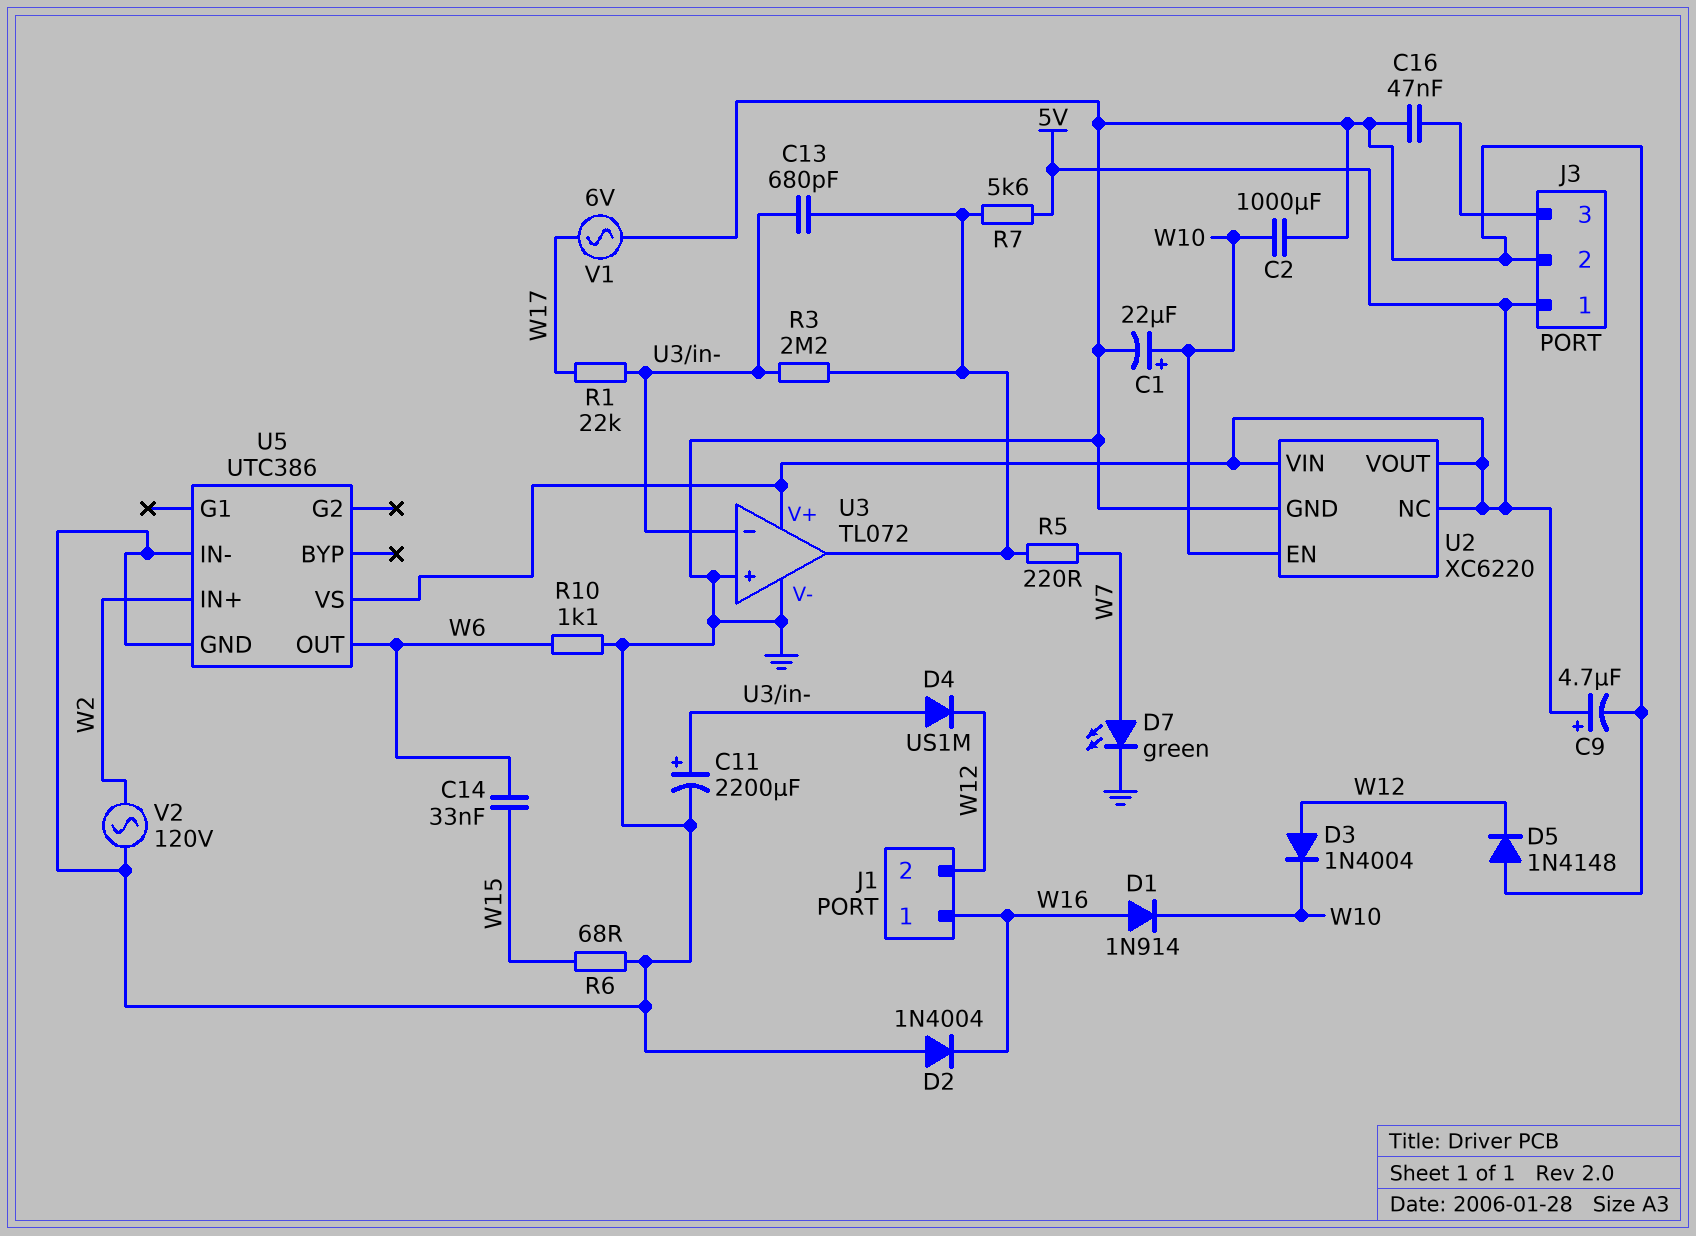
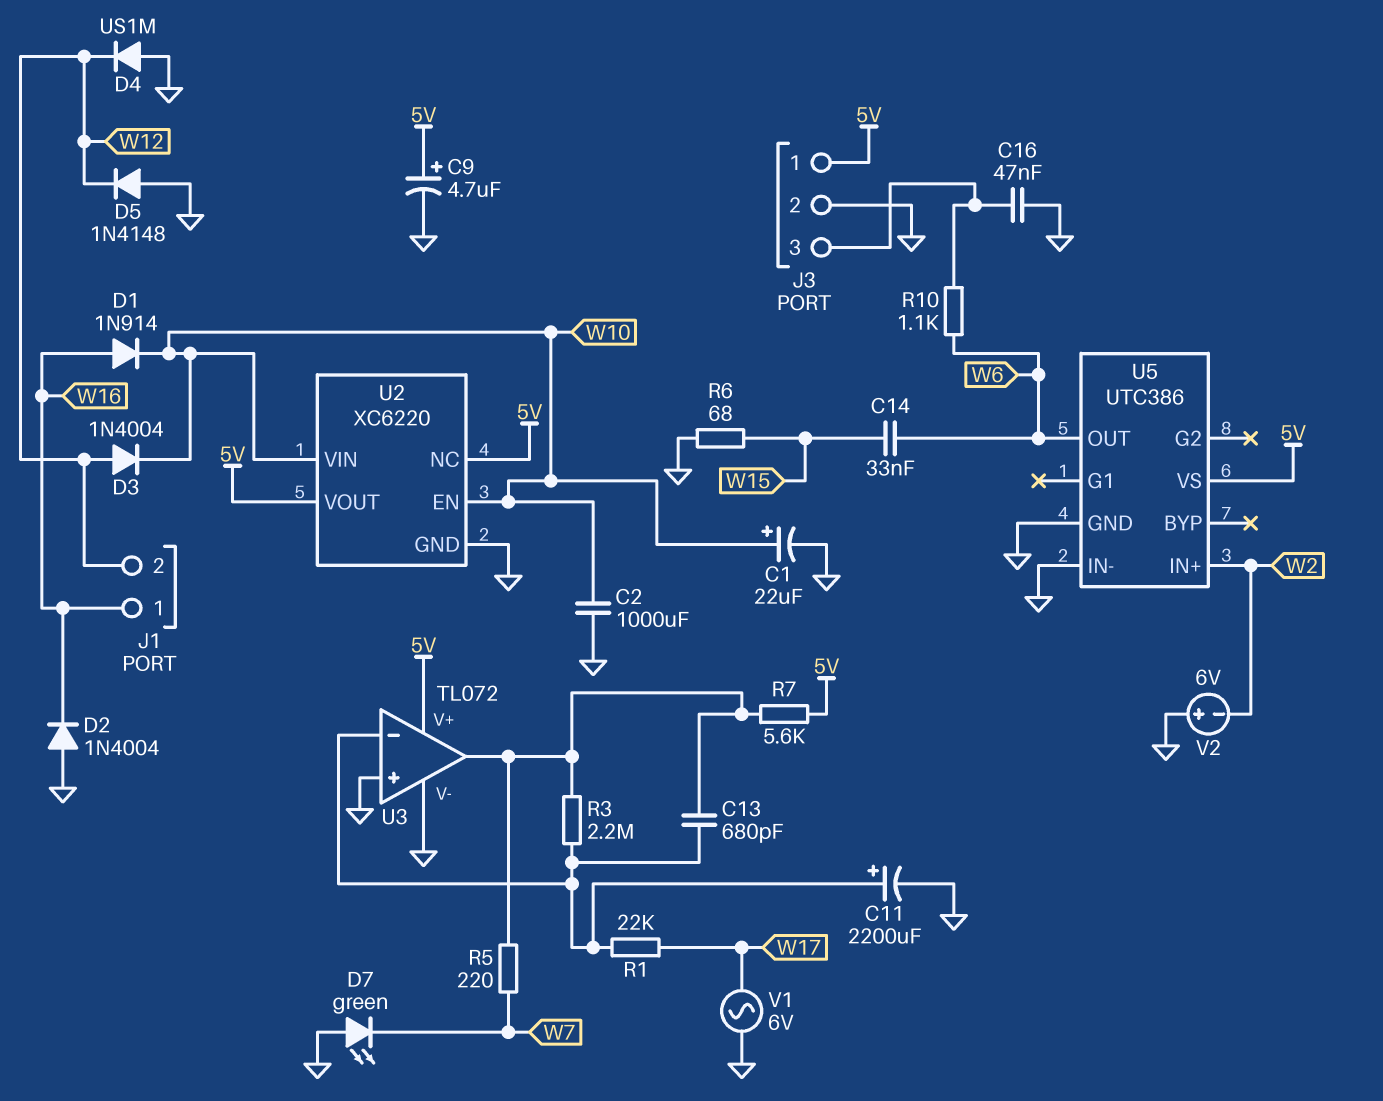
D4: diode US1M (A U3/in-, K W12) -> diode US1M (A GND, K W12)
D7: LED green (A W7, K GND) -> LED green (A GND, K W7)
R10: 1.1k (GND, W6) -> 1.1k (J3/3, W6)
U2 pin VIN: 5V -> W10
V2: AC 120V (GND, W2) -> 6V (plus GND, minus W2)

